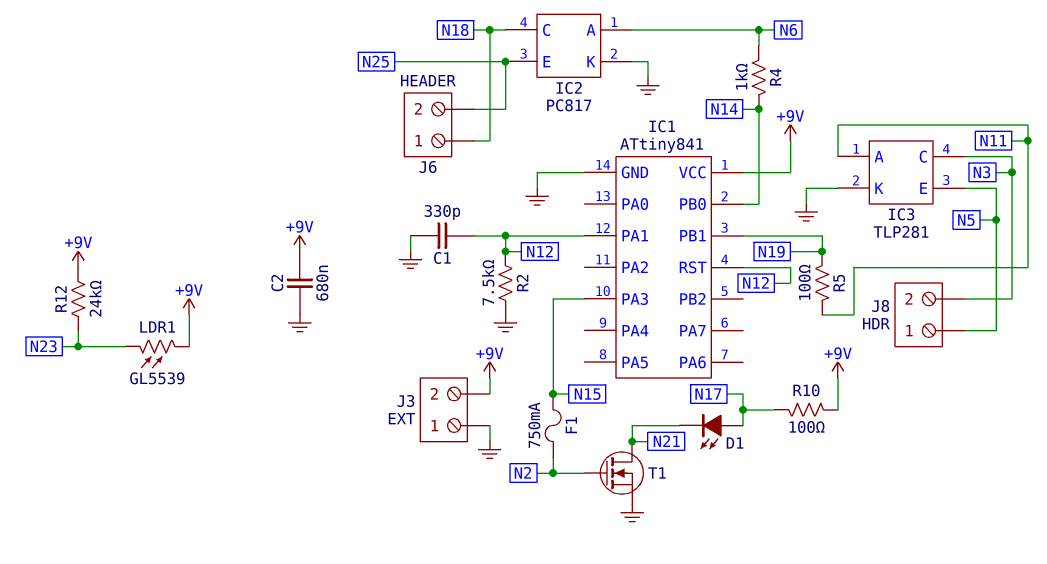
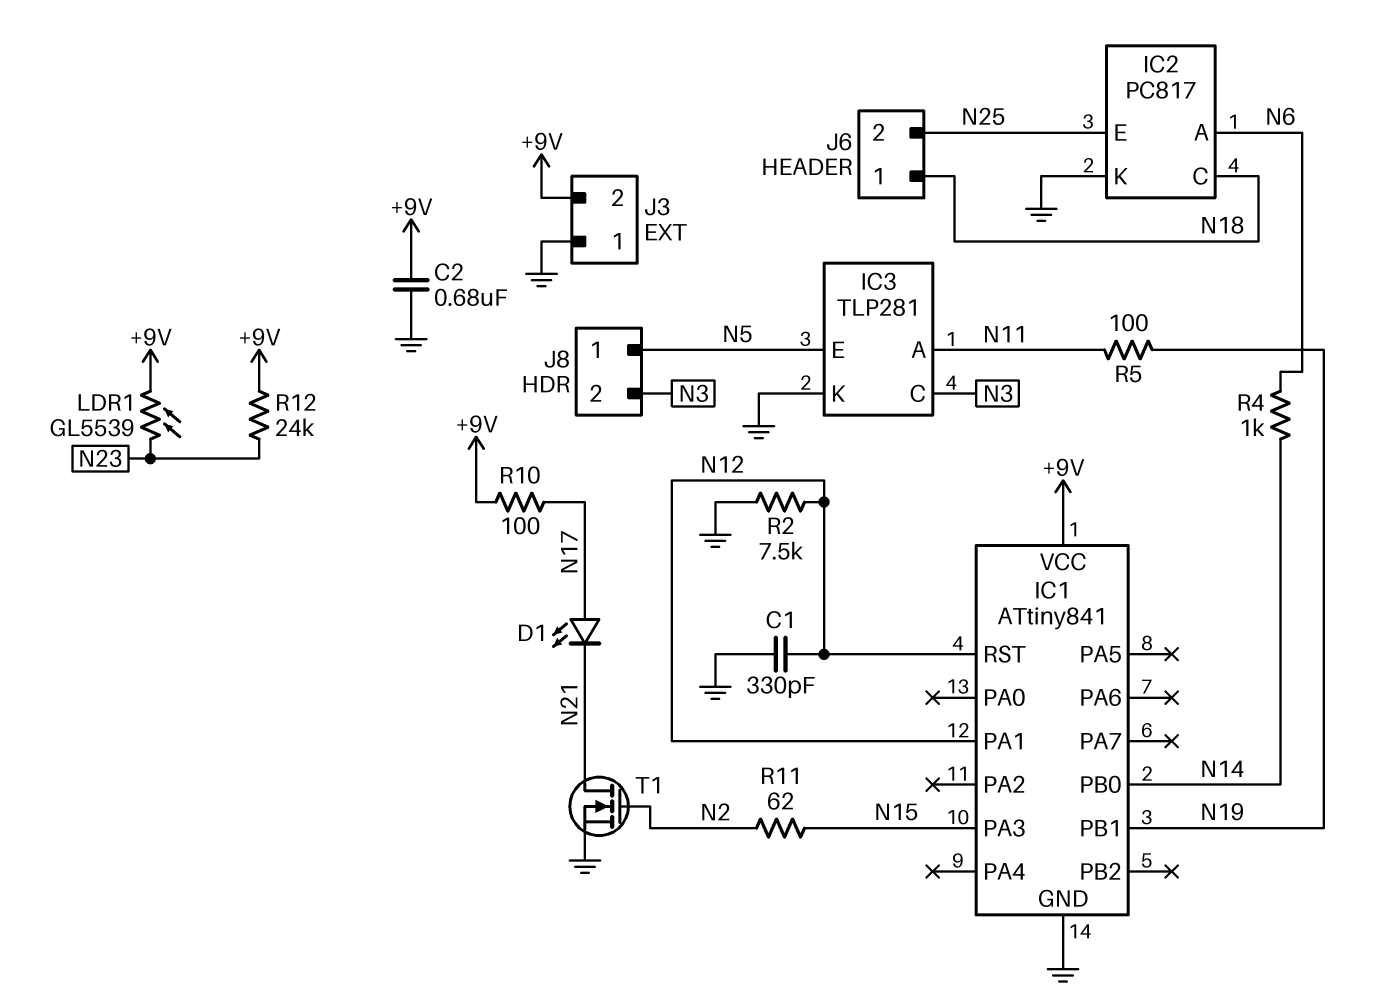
F1: 750mA (N2, N15) -> none
R11: none -> 62 (N2, N15)

